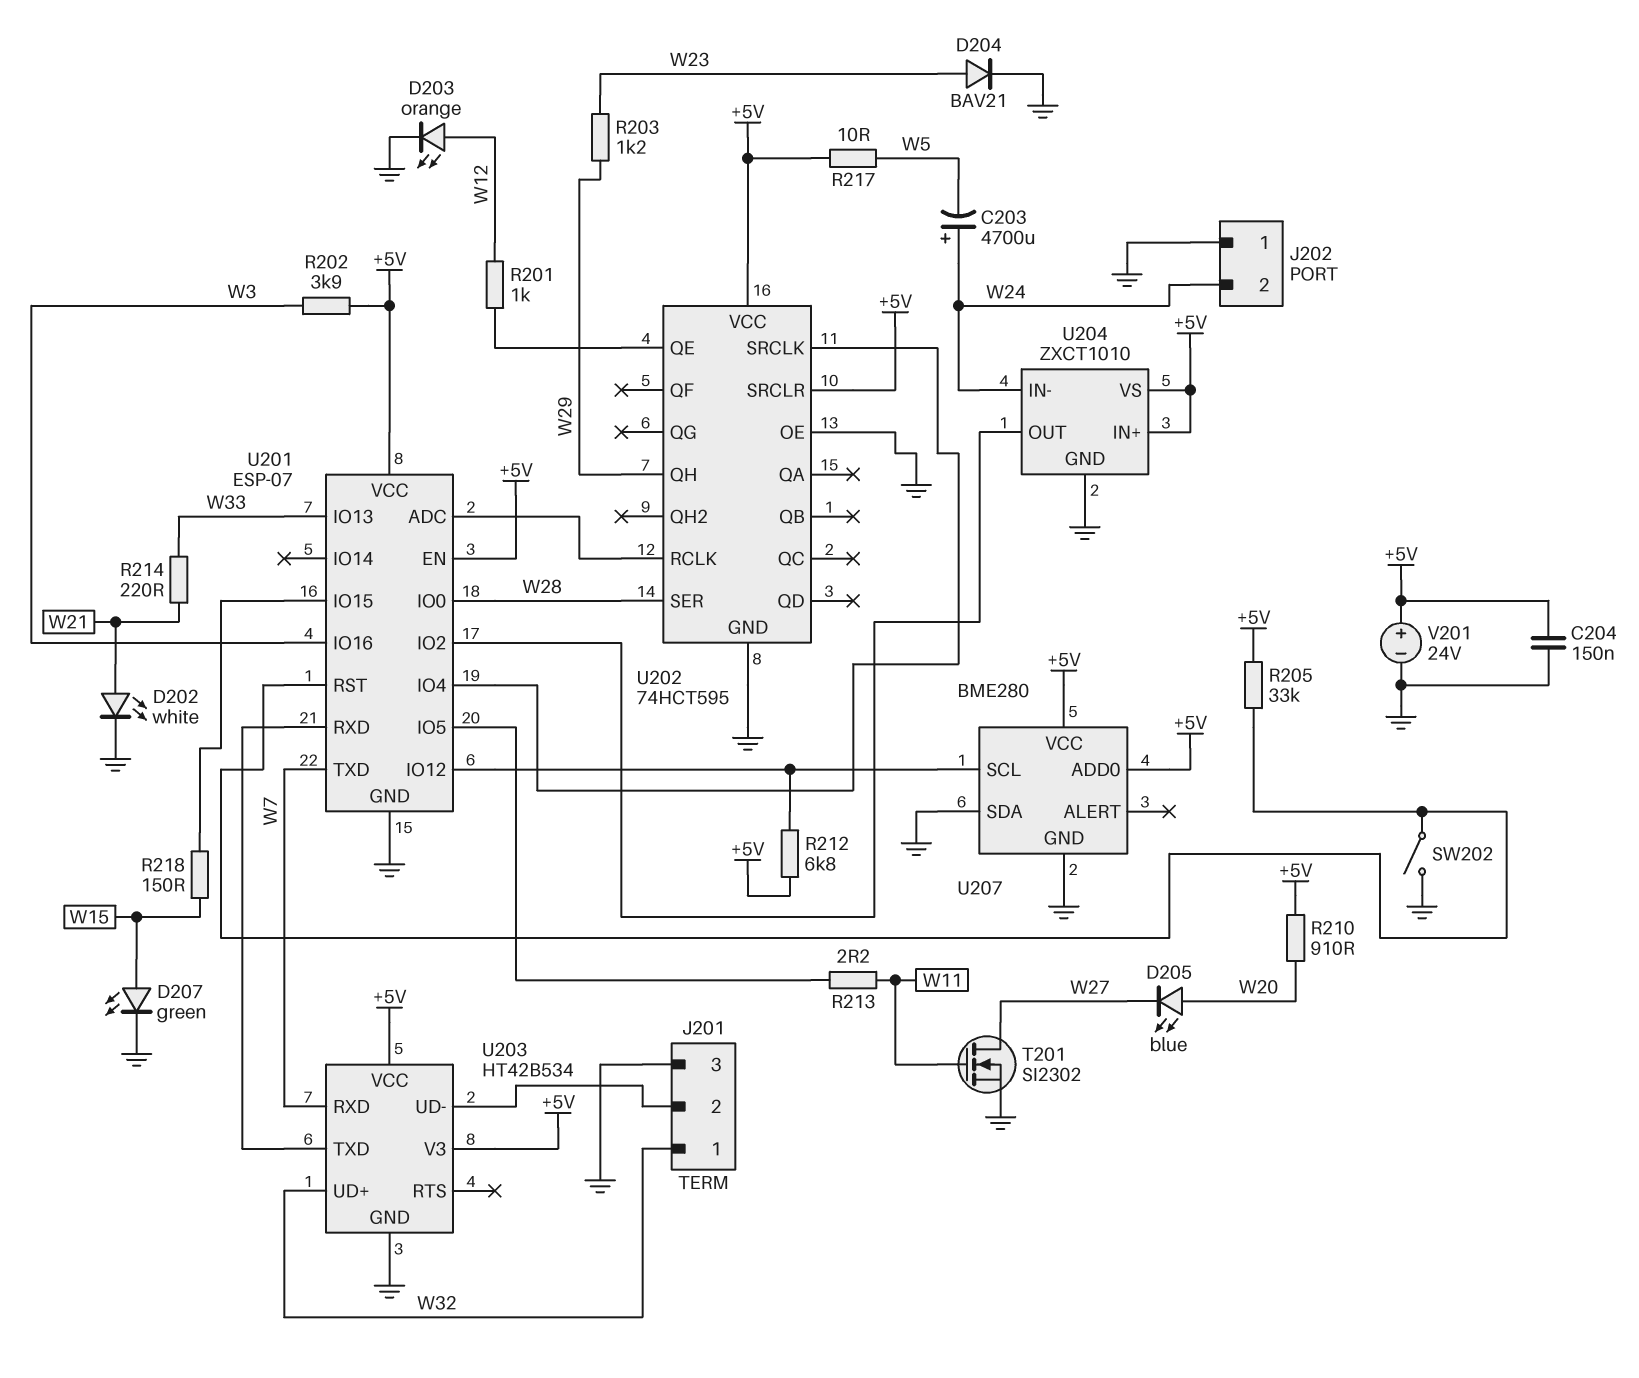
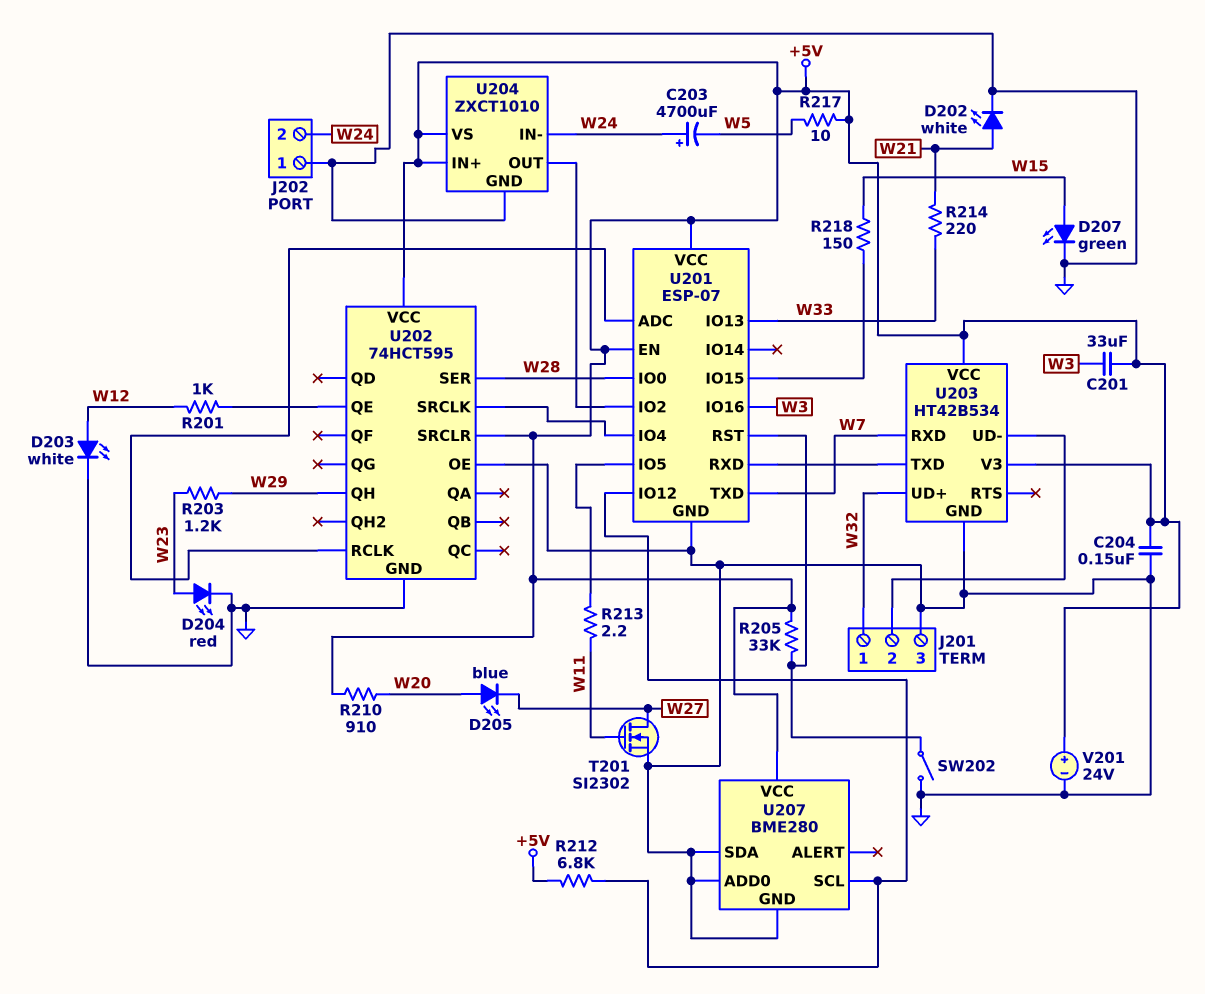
C201: none -> 33uF (+5V, W3)
D203: LED orange (A W12, K GND) -> LED white (A W12, K GND)
D204: diode BAV21 (A W23, K GND) -> LED red (A W23, K GND)
R202: 3.9k (+5V, W3) -> none
U207 pin ADD0: +5V -> GND

